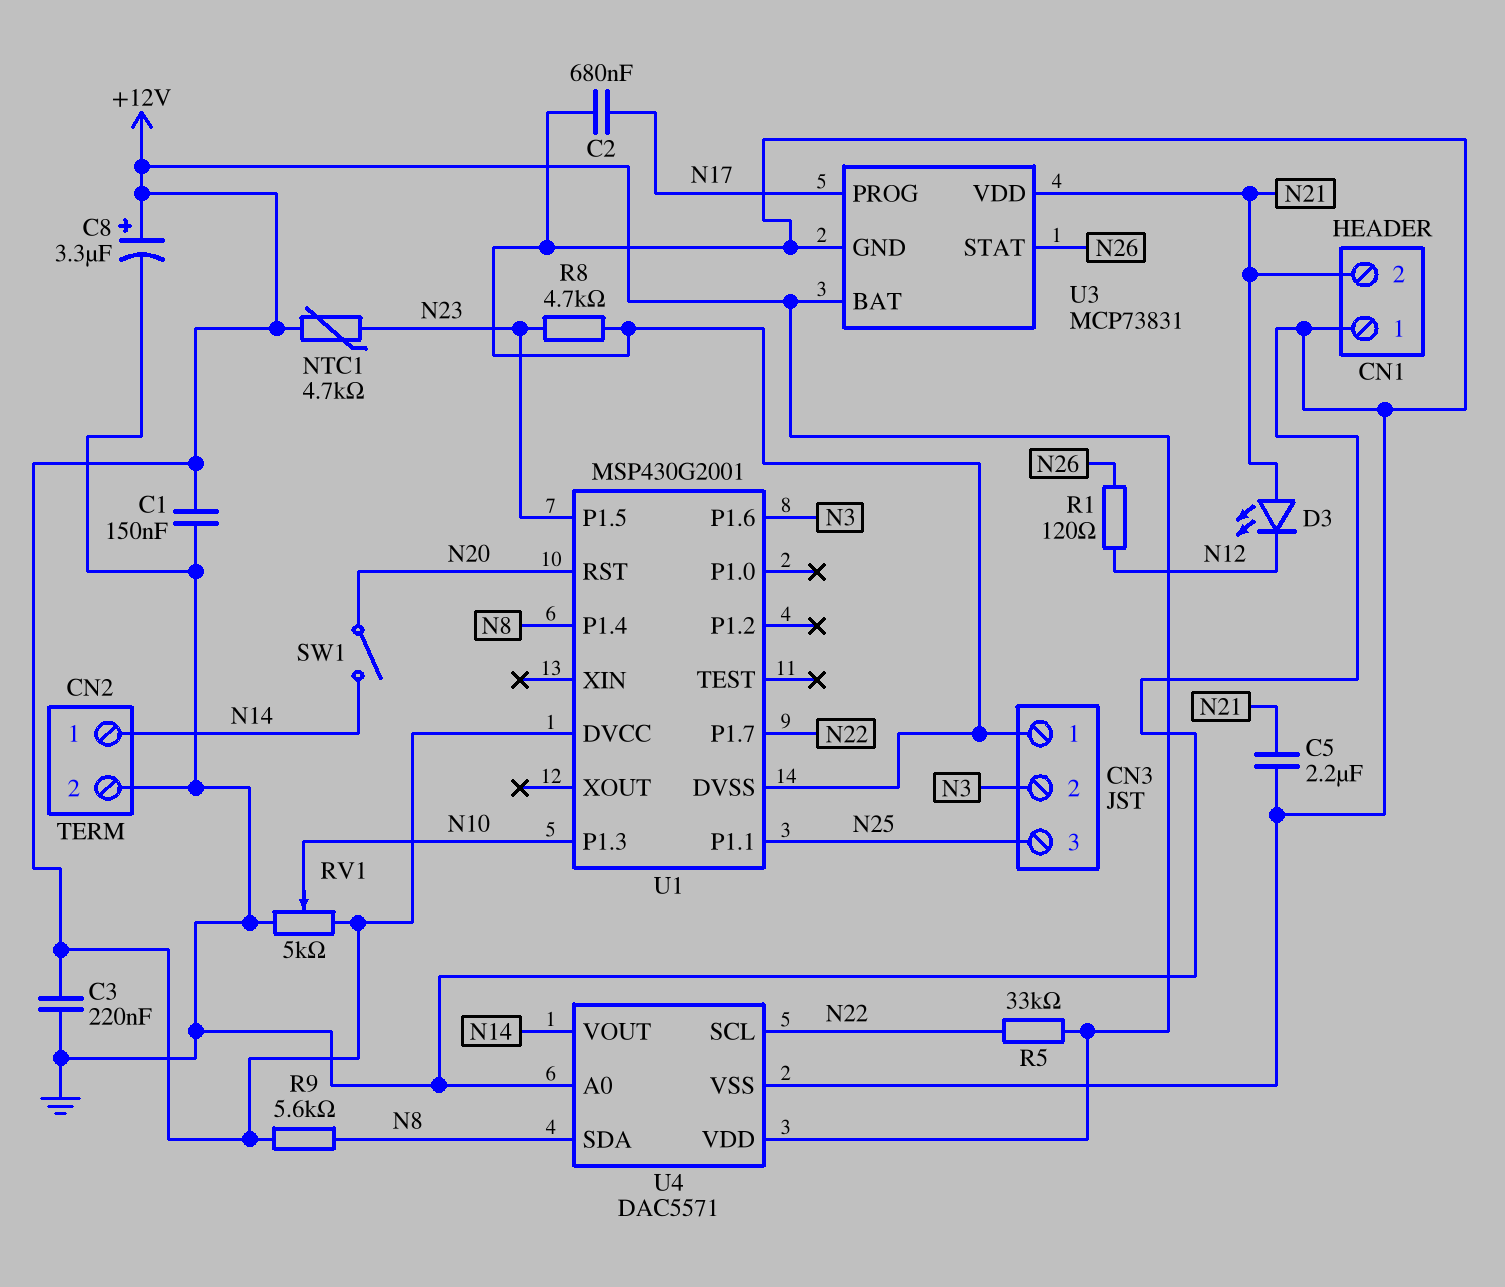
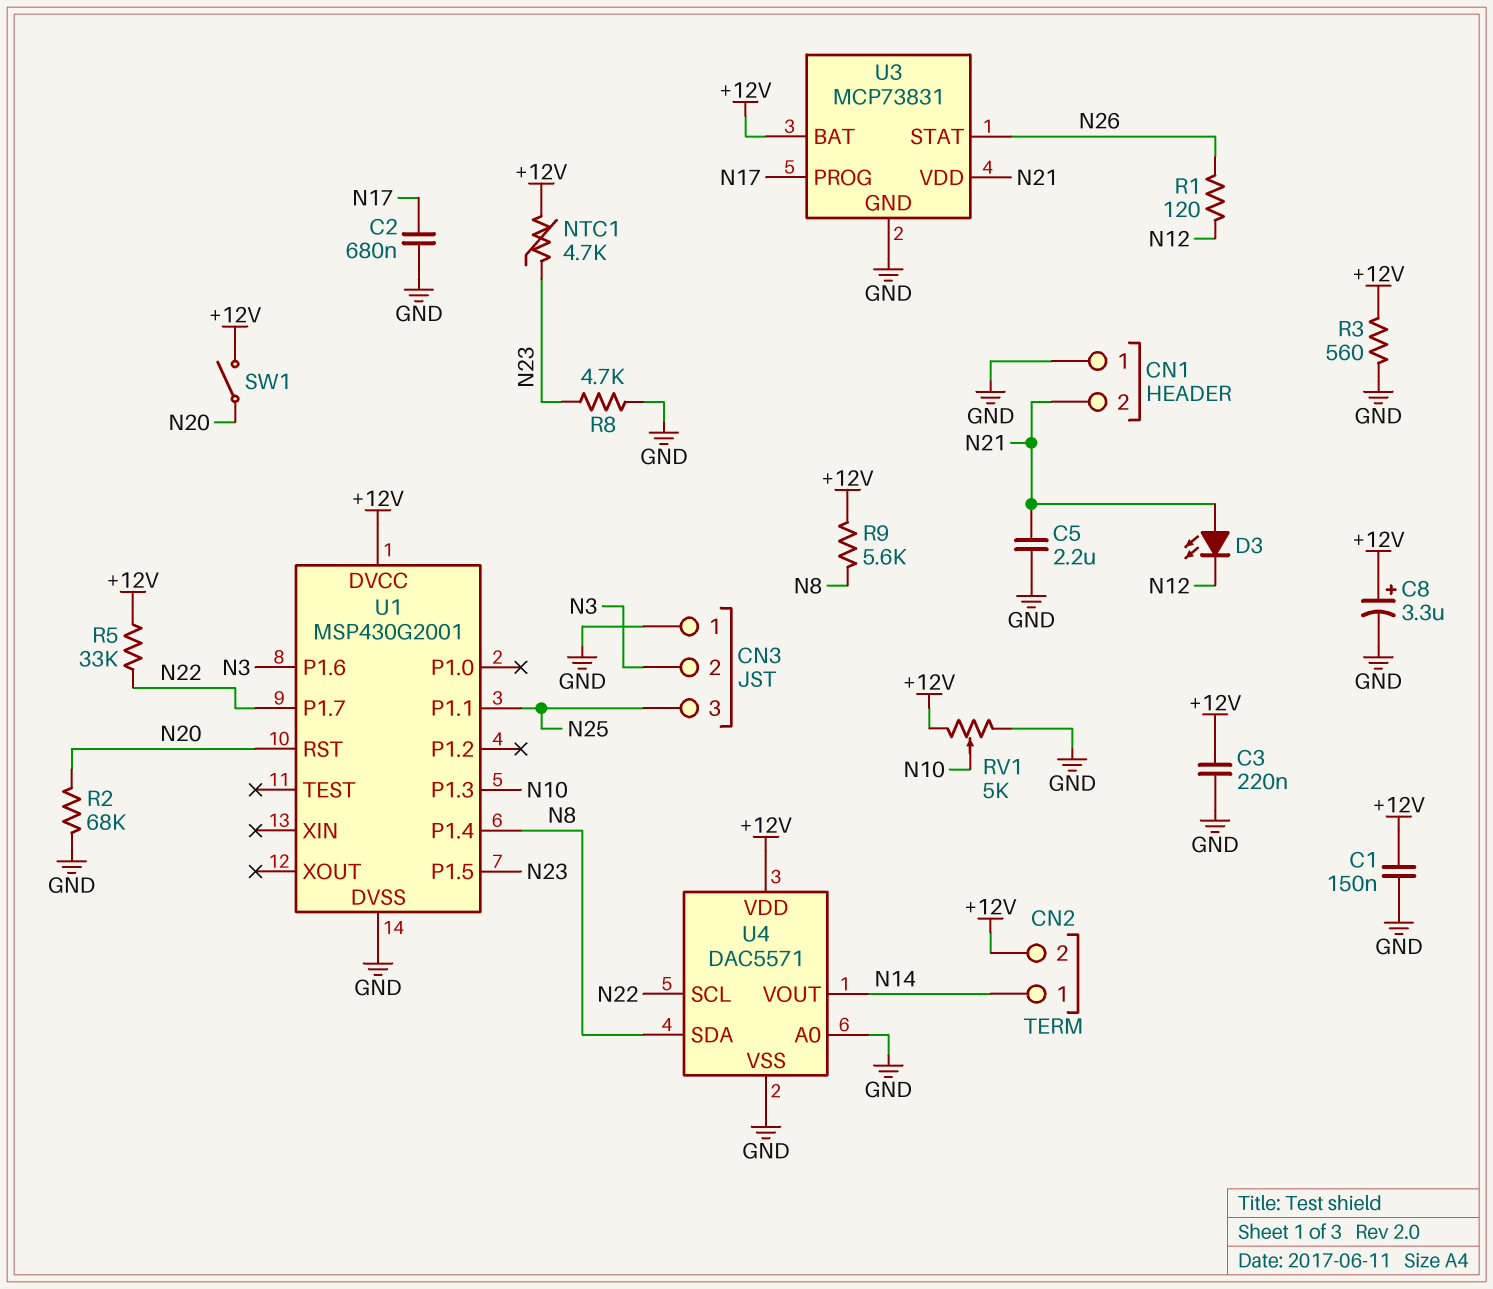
CN2 pin 2: GND -> +12V
R2: none -> 68k (GND, N20)
R3: none -> 560 (+12V, GND)
SW1: switch (N14, N20) -> switch (+12V, N20)

